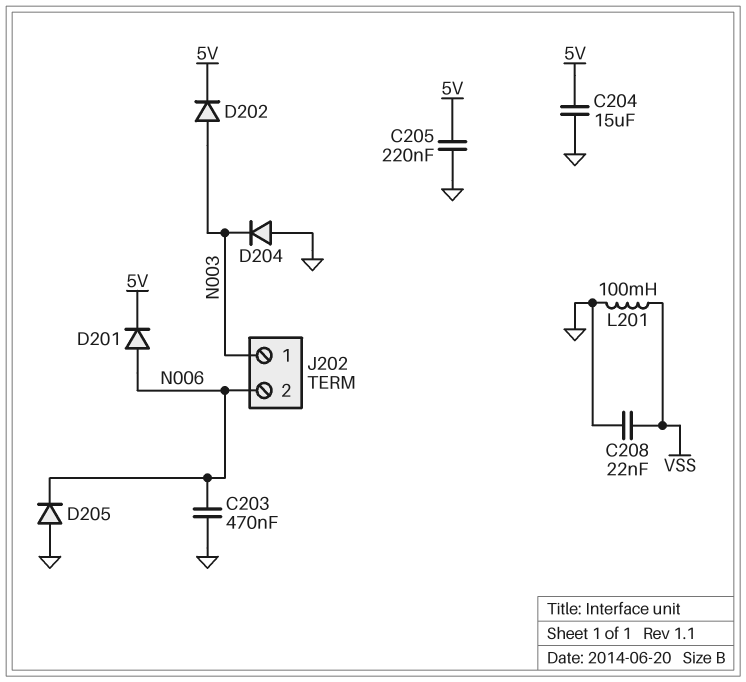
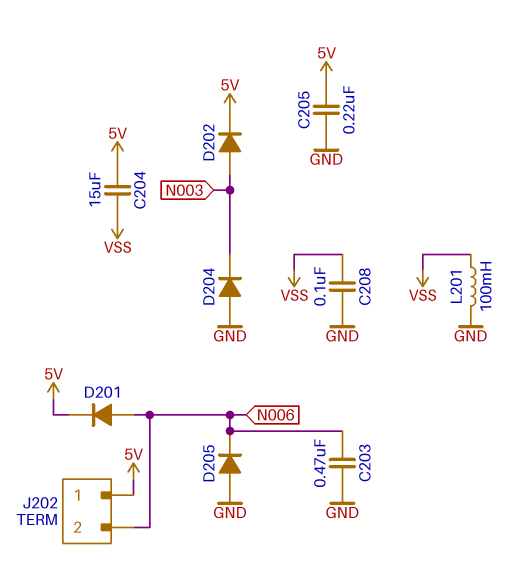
C204: 15uF (5V, GND) -> 15uF (5V, VSS)
C208: 22nF (GND, VSS) -> 100nF (GND, VSS)
J202 pin 1: N003 -> 5V

